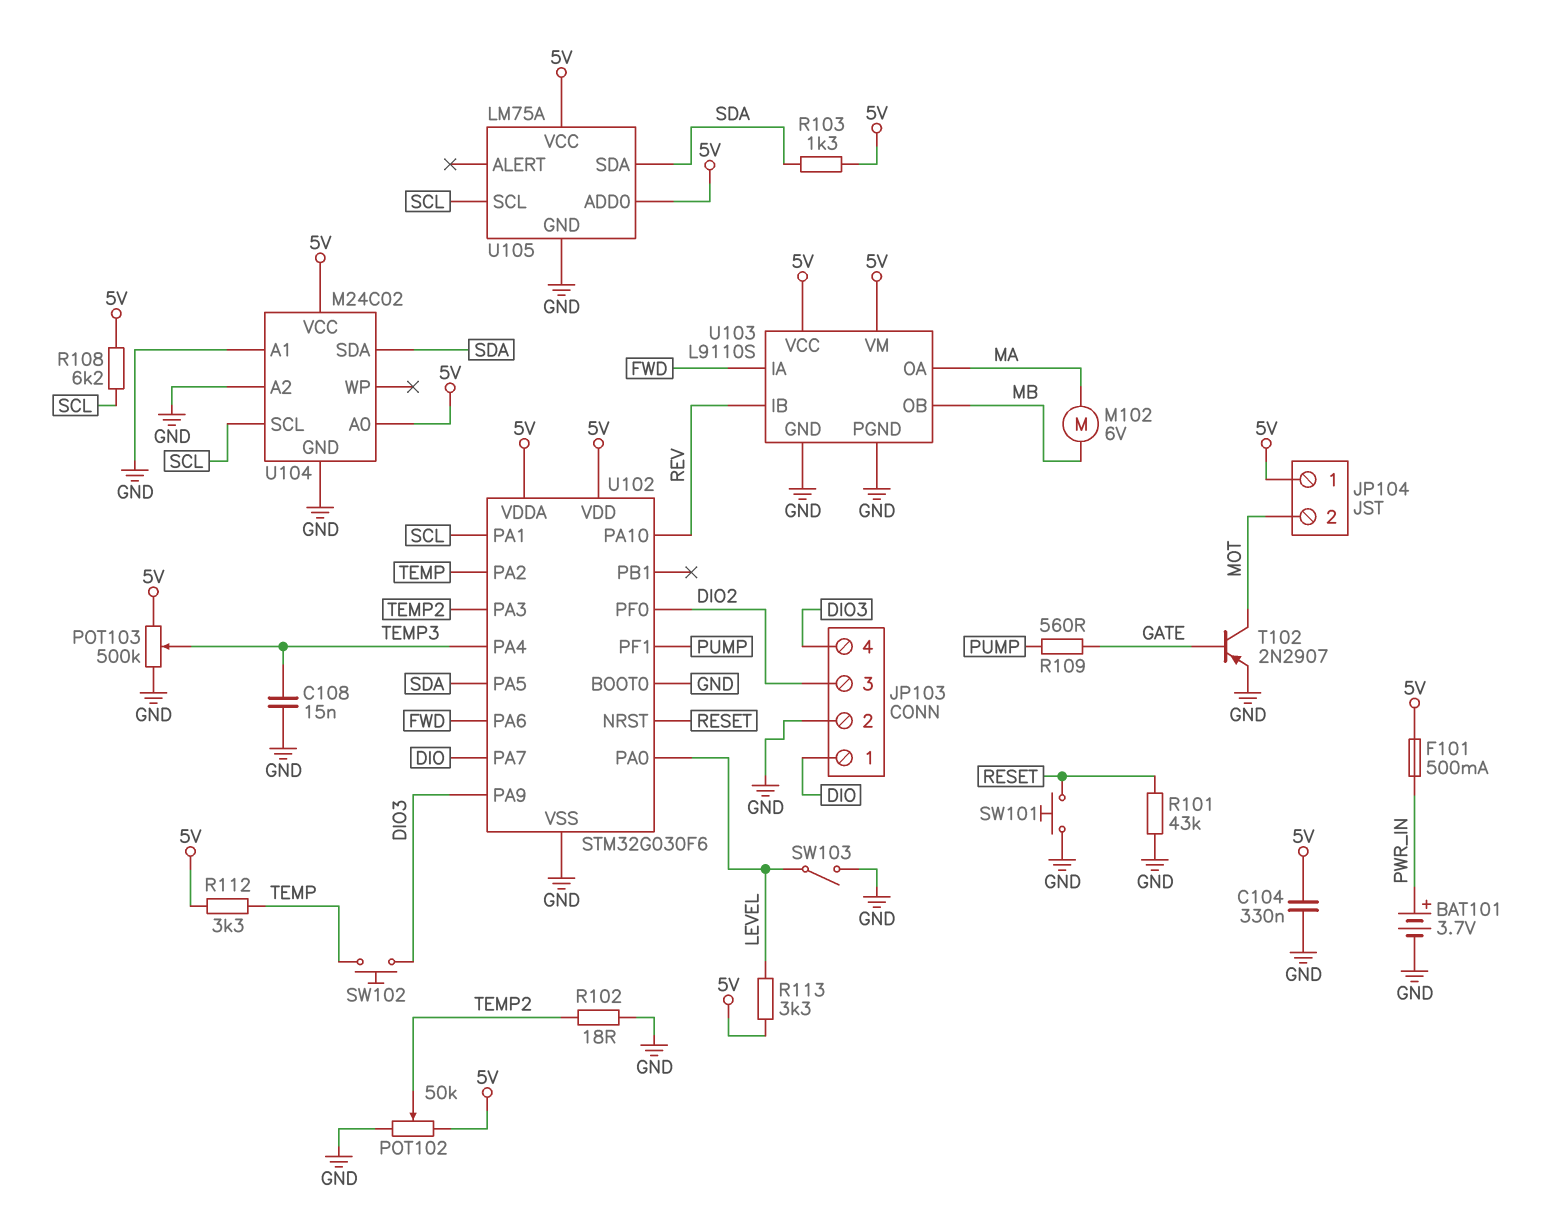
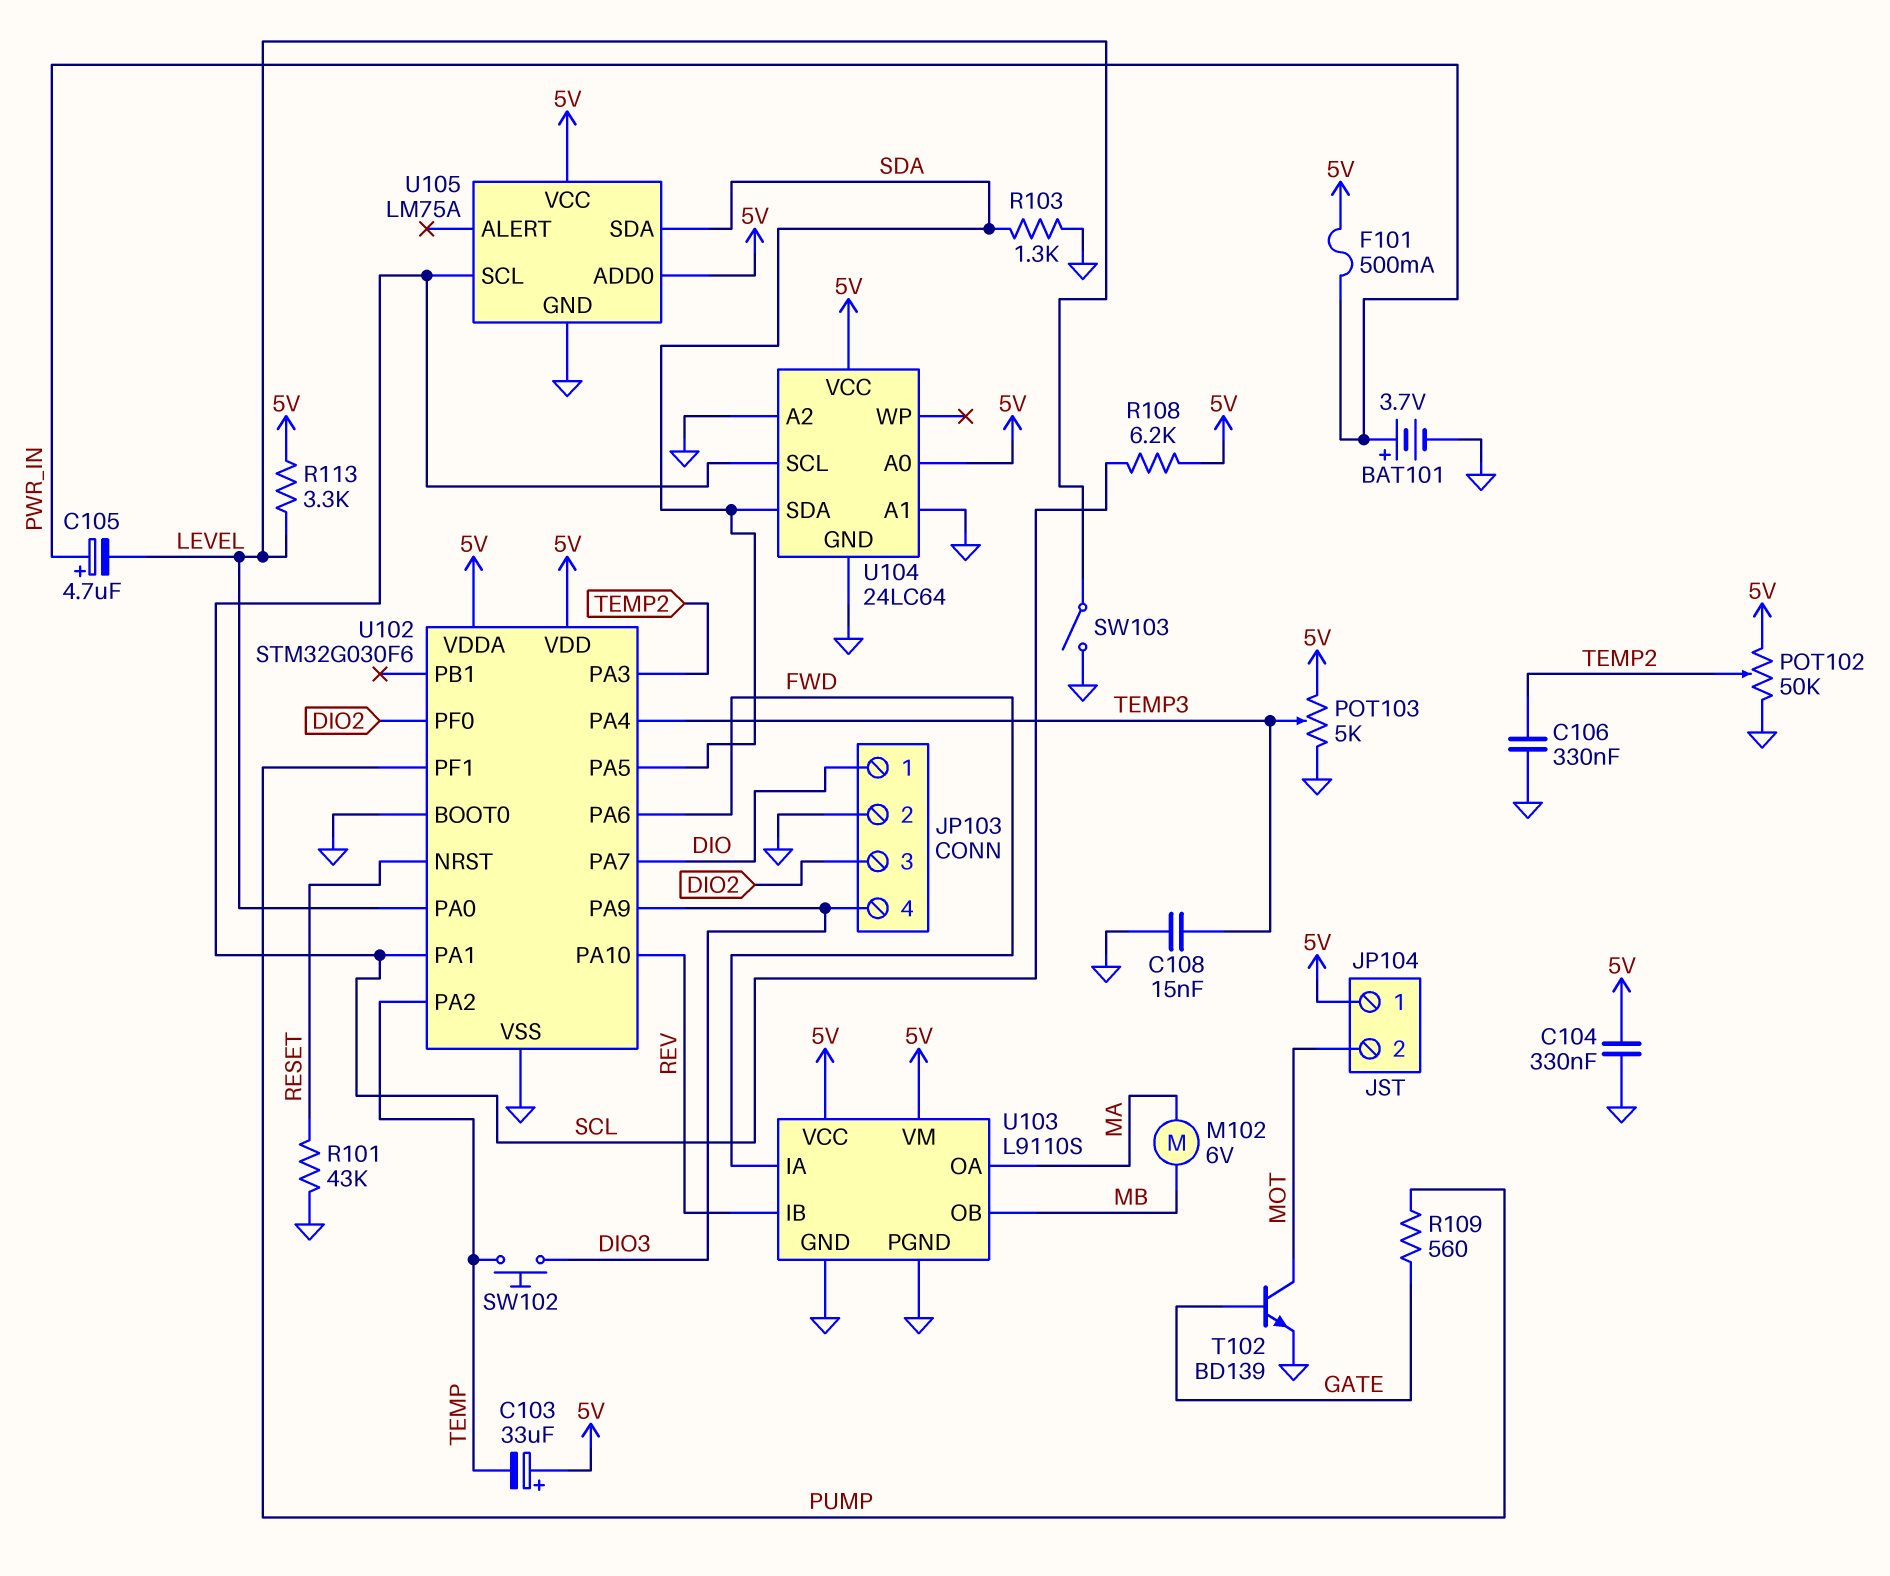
C103: none -> 33uF (plus 5V, minus TEMP)
C105: none -> 4.7uF (plus PWR_IN, minus LEVEL)
C106: none -> 330nF (GND, TEMP2)
POT103: 500k (5V, GND, wiper TEMP3) -> 5k (5V, GND, wiper TEMP3)
R102: 18 (GND, TEMP2) -> none
R103: 1.3k (5V, SDA) -> 1.3k (GND, SDA)
R112: 3.3k (5V, TEMP) -> none
SW101: button (GND, RESET) -> none
T102: PNP 2N2907 (B GATE, C MOT, E GND) -> NPN BD139 (B GATE, C MOT, E GND)
U104: M24C02 -> 24LC64

